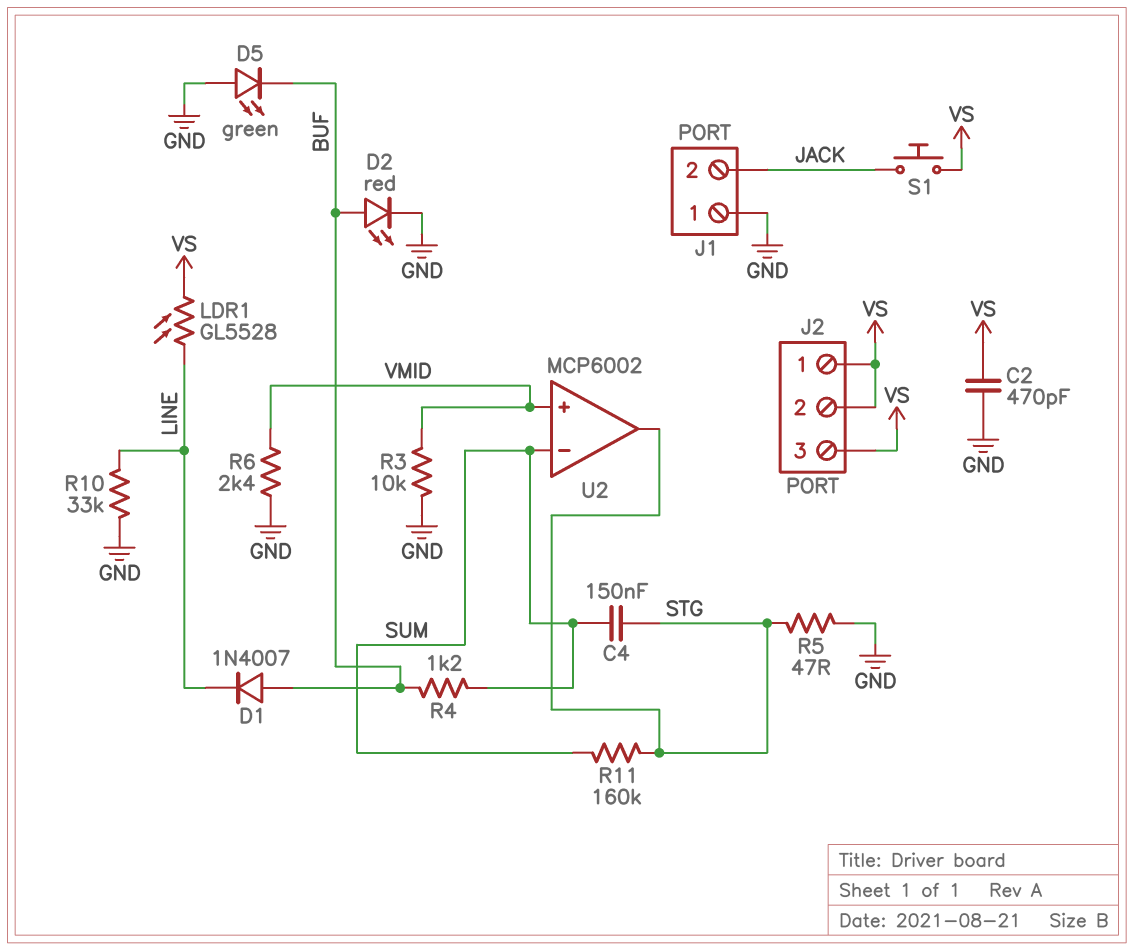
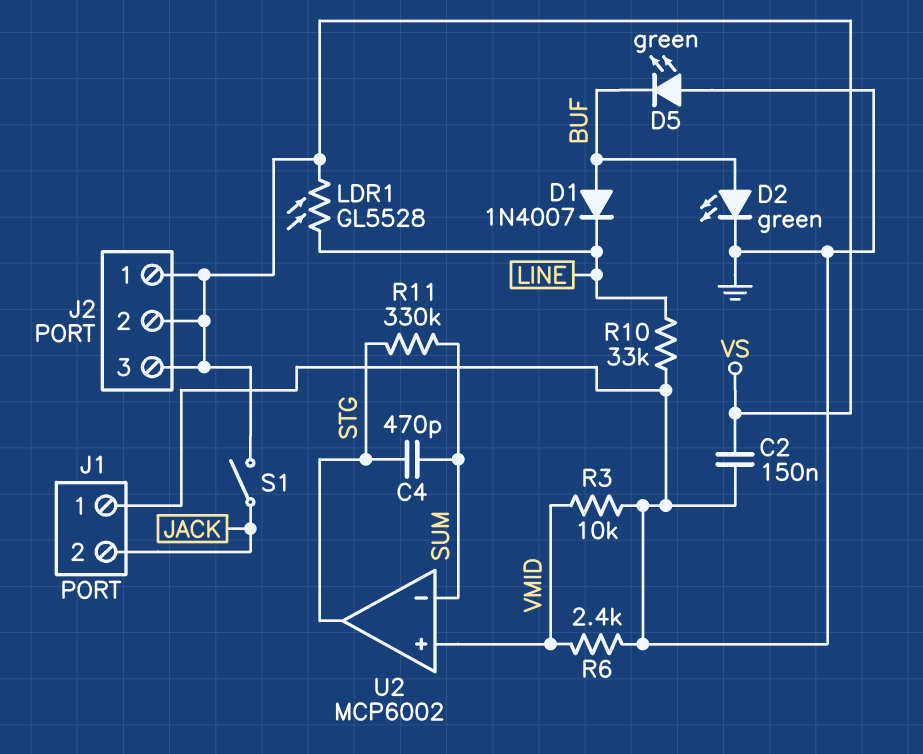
C2: 470pF (GND, VS) -> 150nF (GND, VS)
C4: 150nF (STG, SUM) -> 470pF (STG, SUM)
D2: LED red (A BUF, K GND) -> LED green (A BUF, K GND)
R4: 1.2k (BUF, SUM) -> none
R5: 47 (GND, STG) -> none
R11: 160k (STG, SUM) -> 330k (STG, SUM)
S1: button (JACK, VS) -> switch (JACK, VS)

